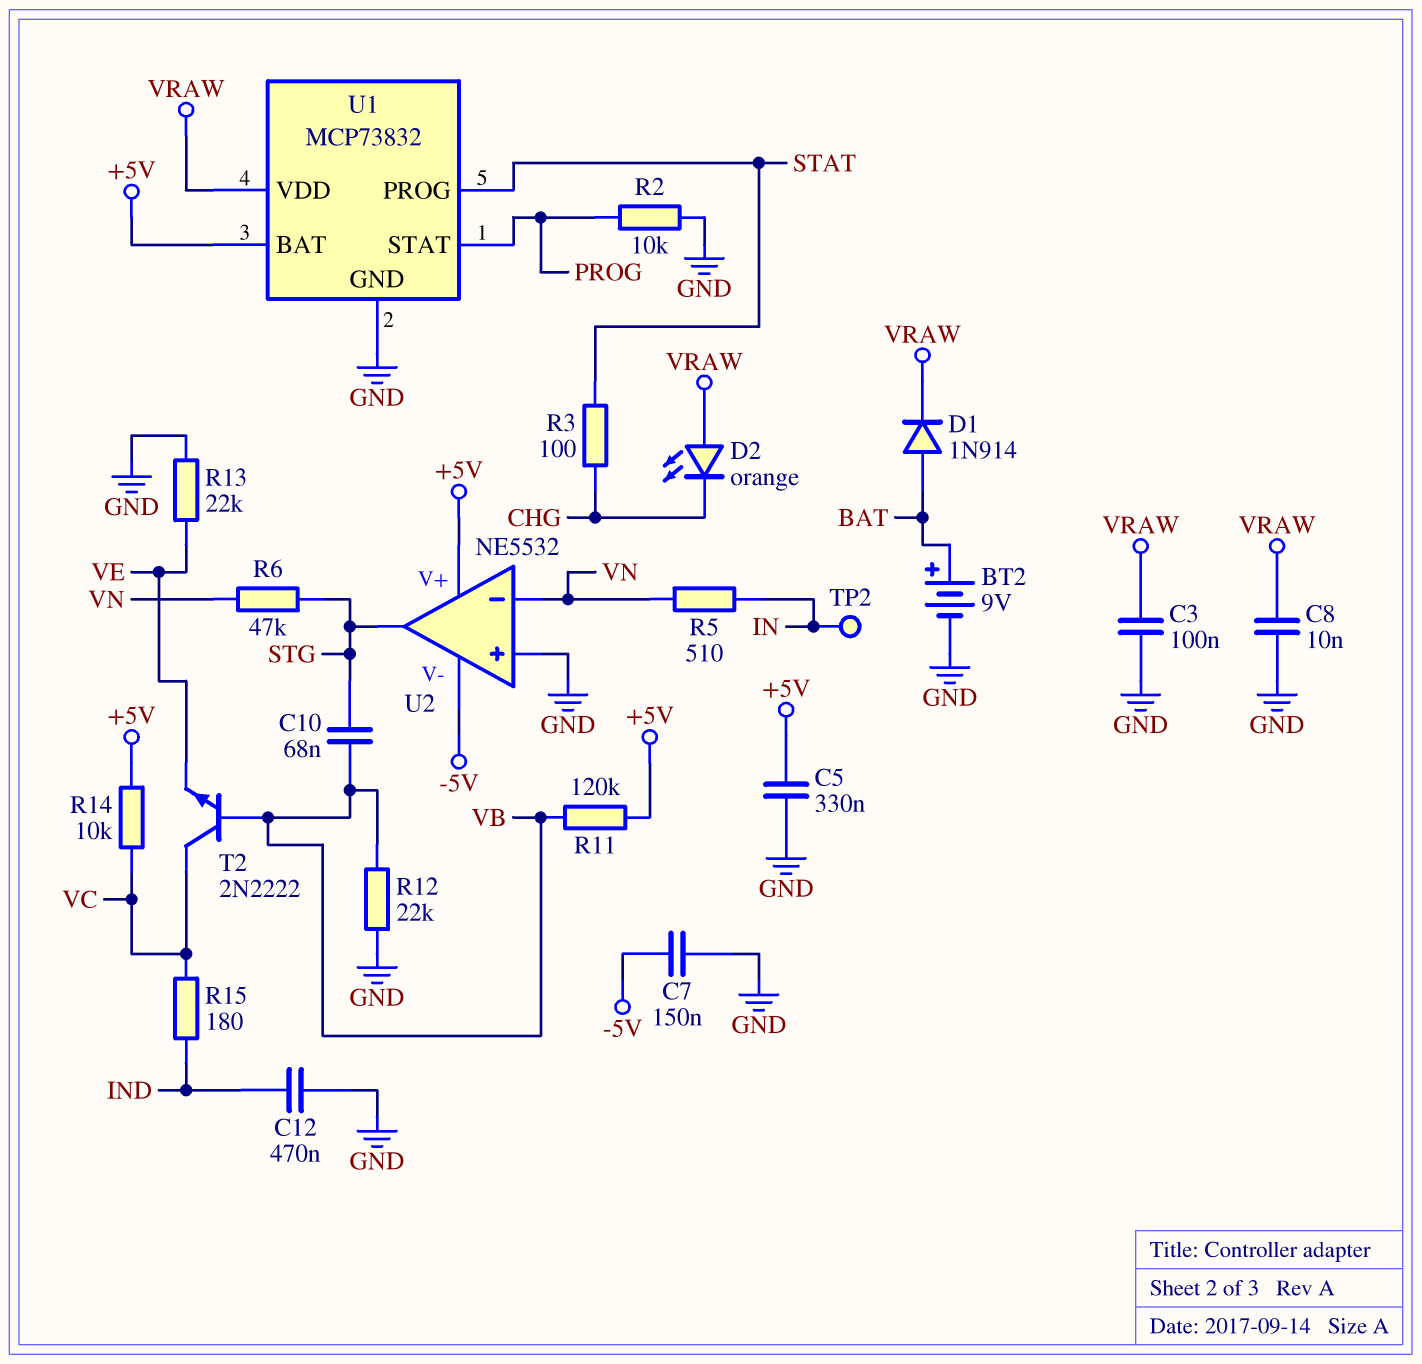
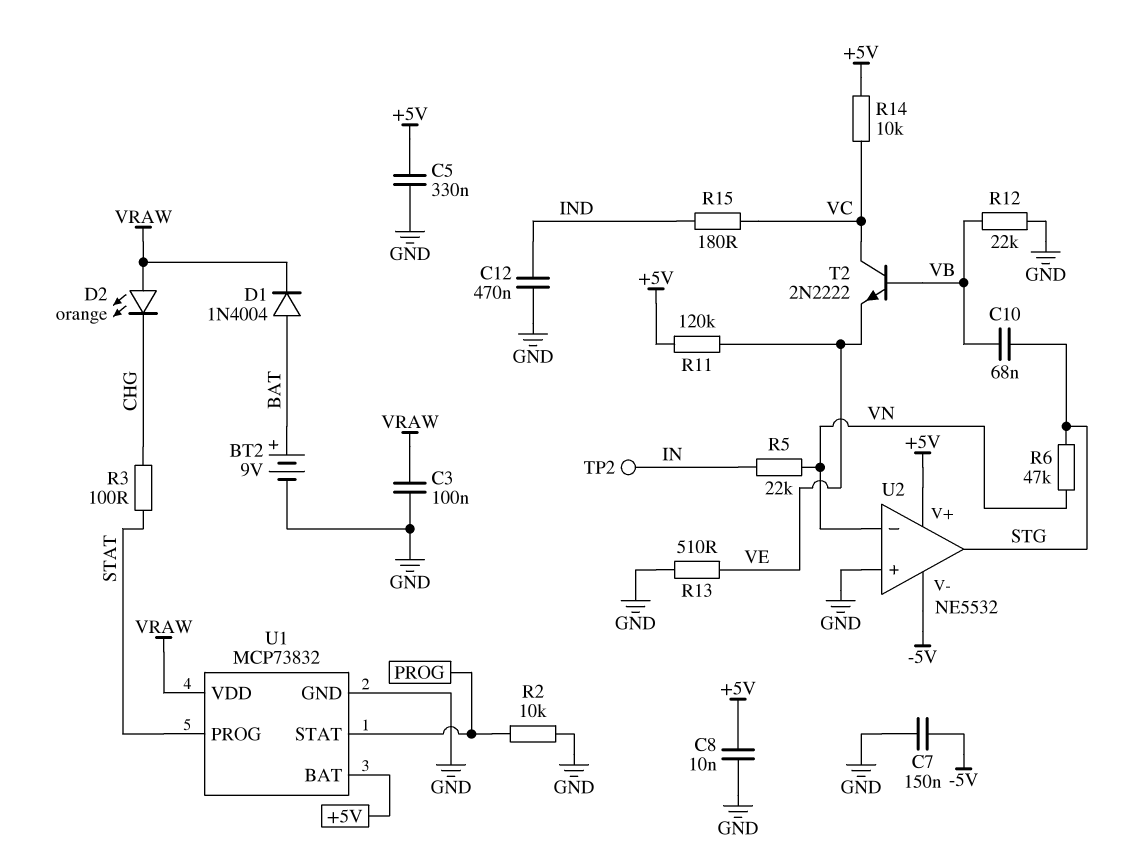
C8: 10nF (GND, VRAW) -> 10nF (+5V, GND)
D1: diode 1N914 (A BAT, K VRAW) -> diode 1N4004 (A BAT, K VRAW)
R5: 510 (IN, VN) -> 22k (IN, VN)
R11: 120k (+5V, VB) -> 120k (+5V, VE)
R13: 22k (GND, VE) -> 510 (GND, VE)

